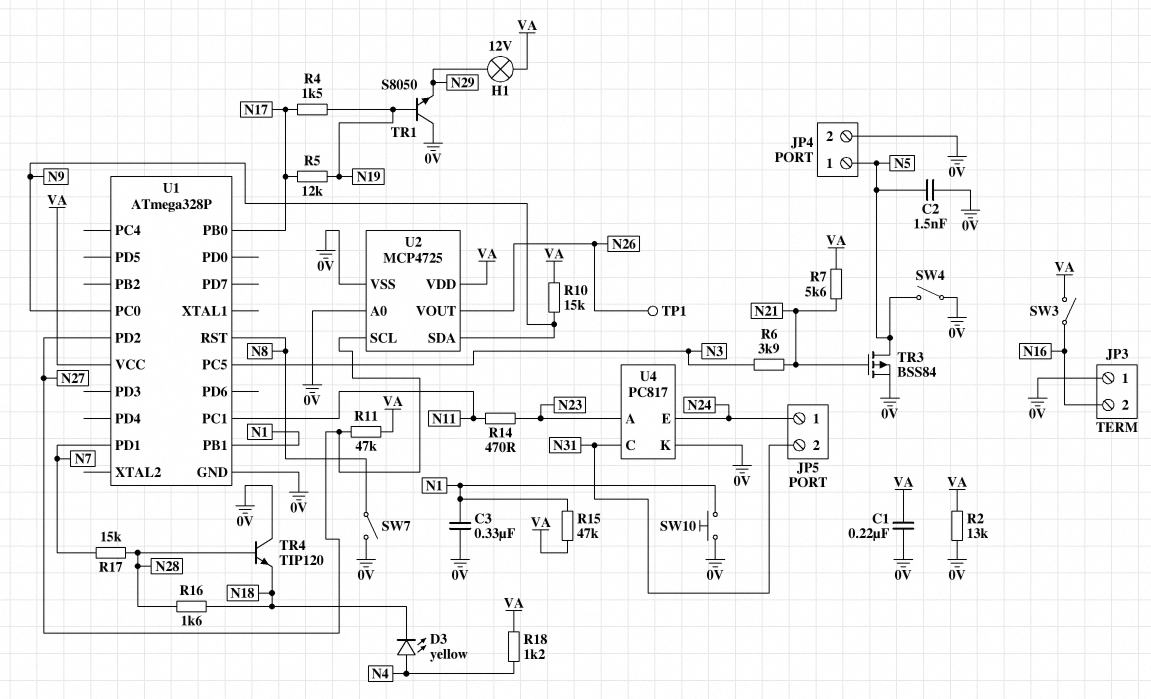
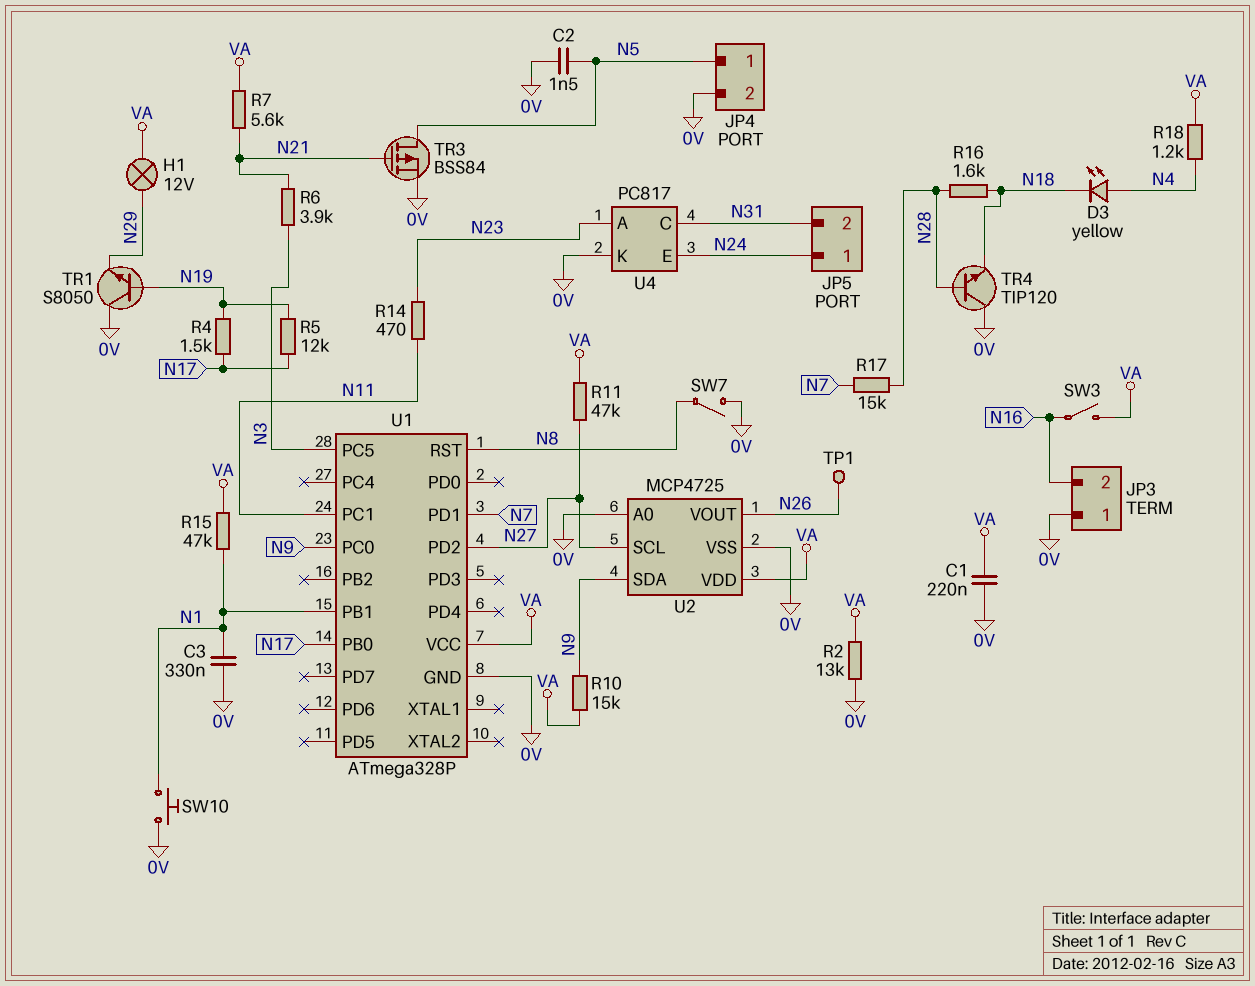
SW4: switch (0V, N5) -> none

